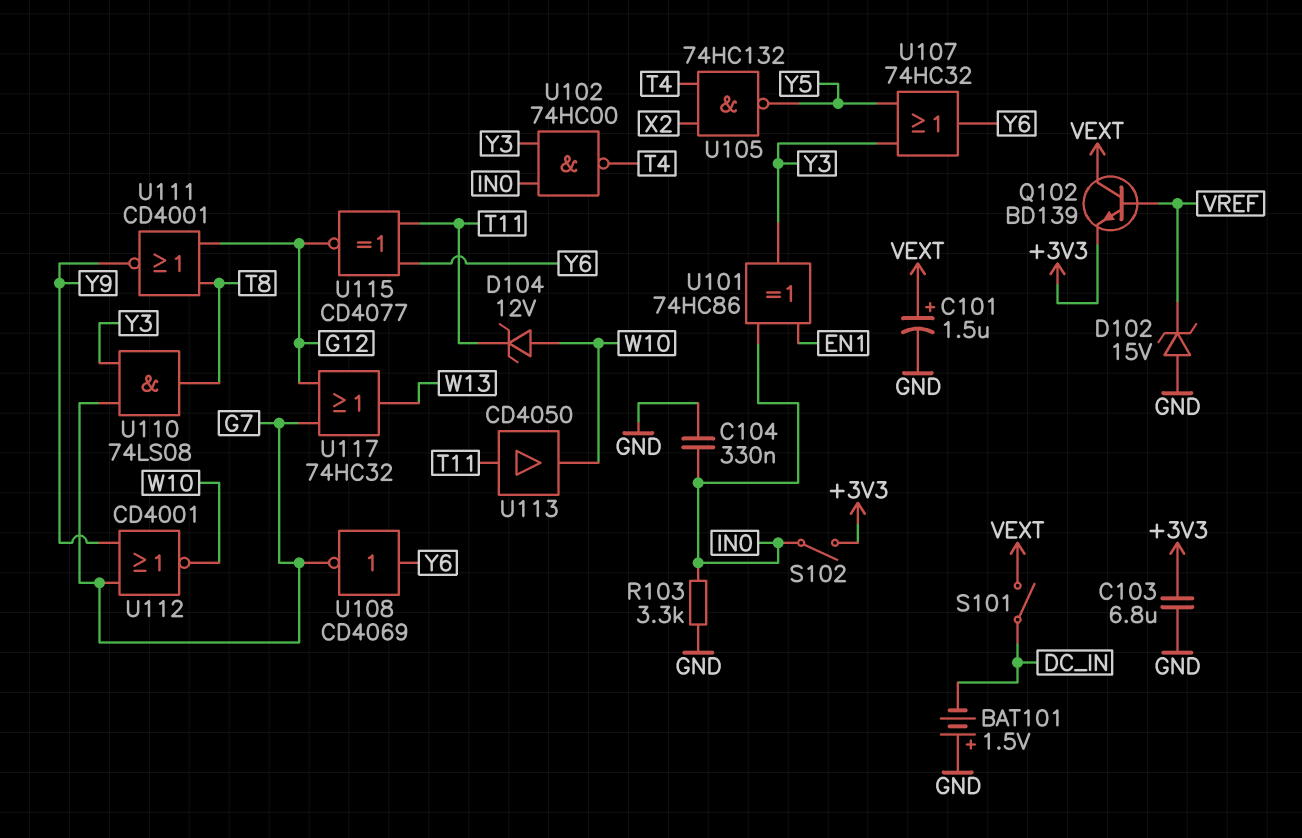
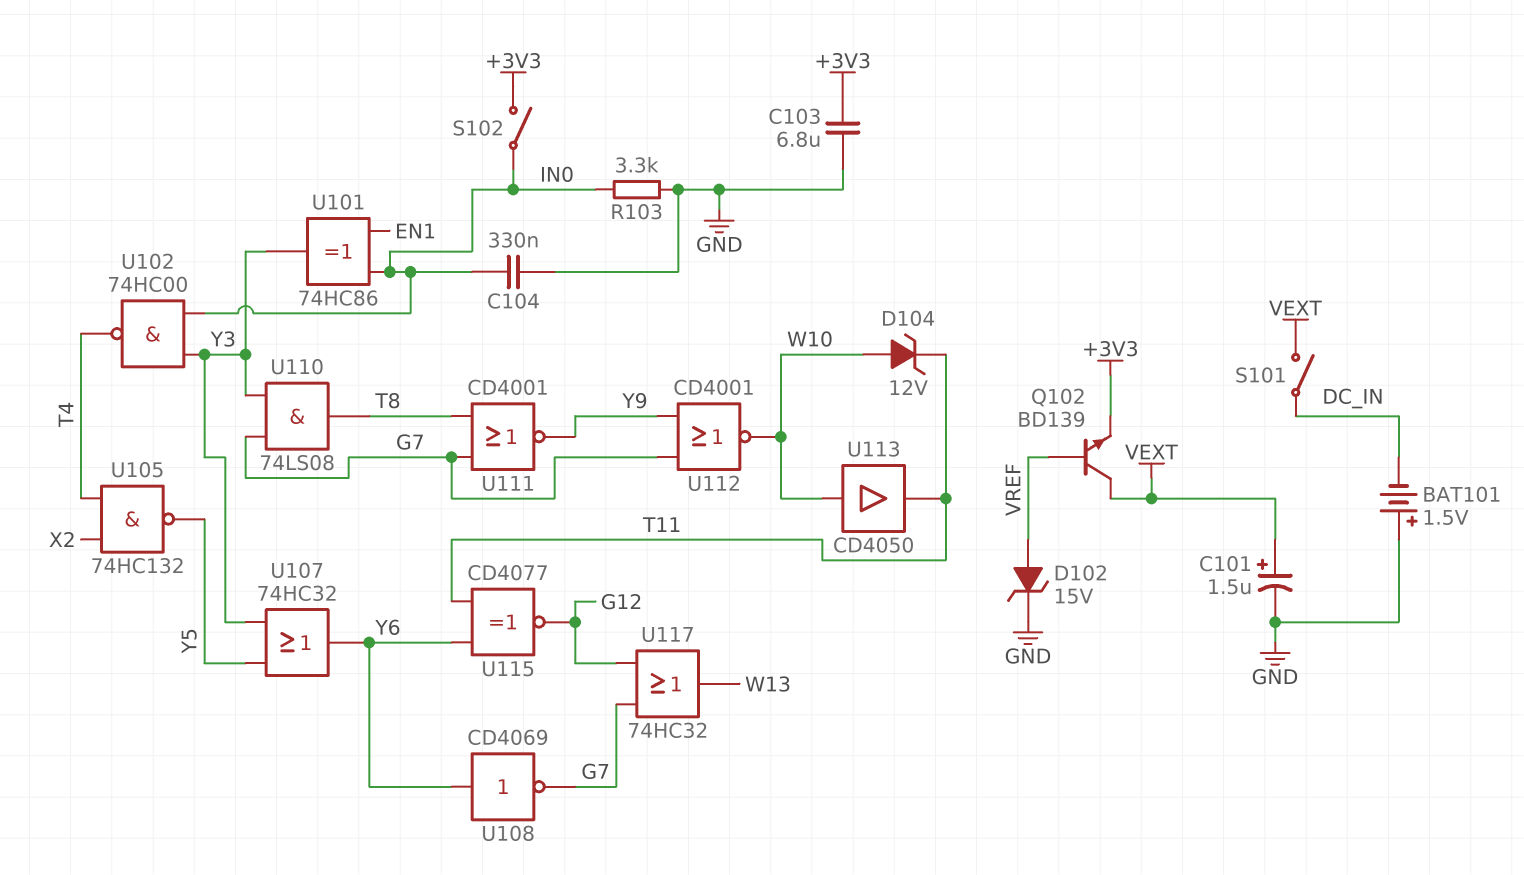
D102: zener 15V (A GND, K VREF) -> zener 15V (A VREF, K GND)
U111: NOR CD4001 (in G12, in T8, out Y9) -> NOR CD4001 (in G7, in T8, out Y9)
U113: buffer CD4050 (in T11, out W10) -> buffer CD4050 (in W10, out T11)

